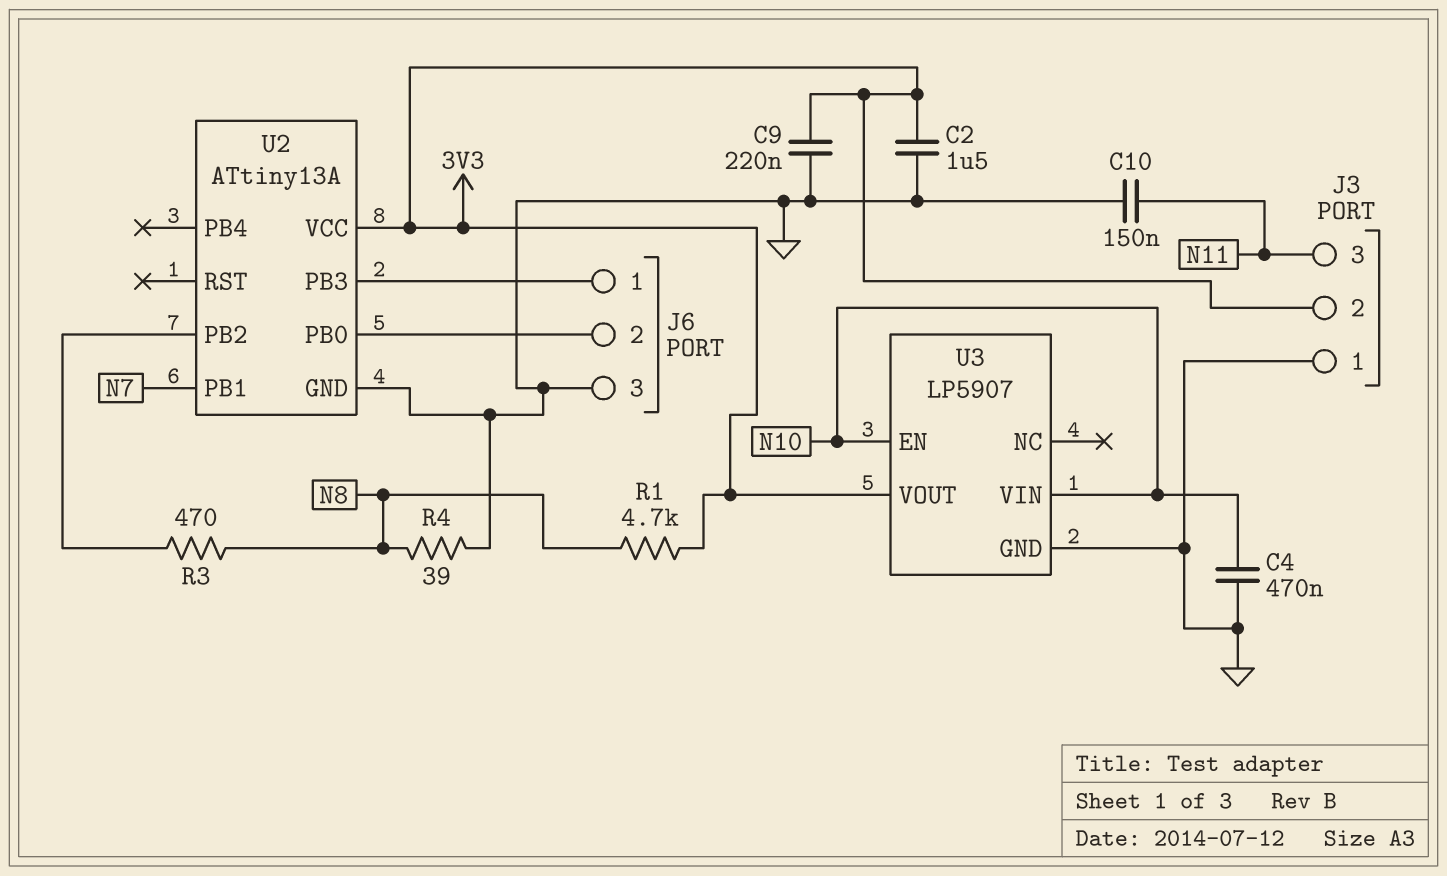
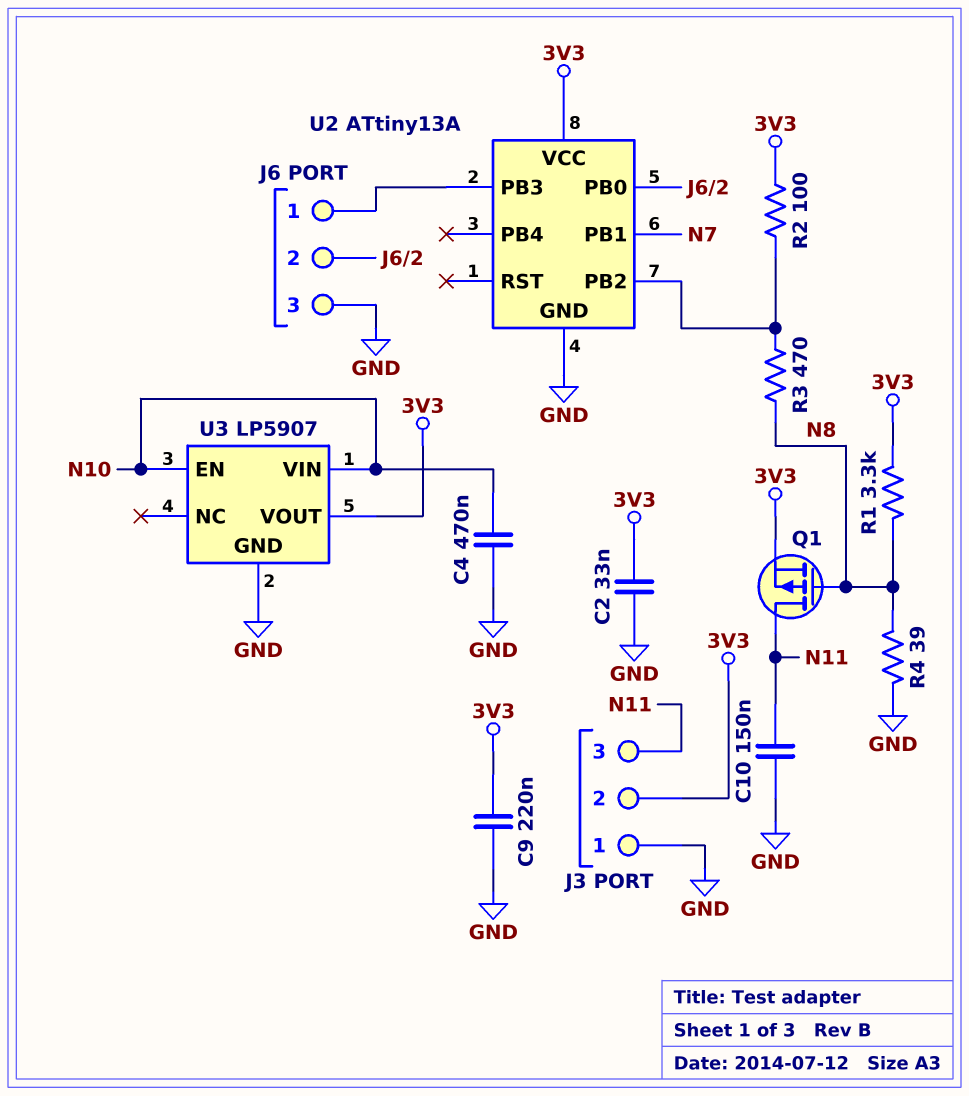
C2: 1.5uF (3V3, GND) -> 33nF (3V3, GND)
Q1: none -> PMOS (G N8, D N11, S 3V3)
R1: 4.7k (3V3, N8) -> 3.3k (3V3, N8)
R2: none -> 100 (3V3, U2/PB2)

